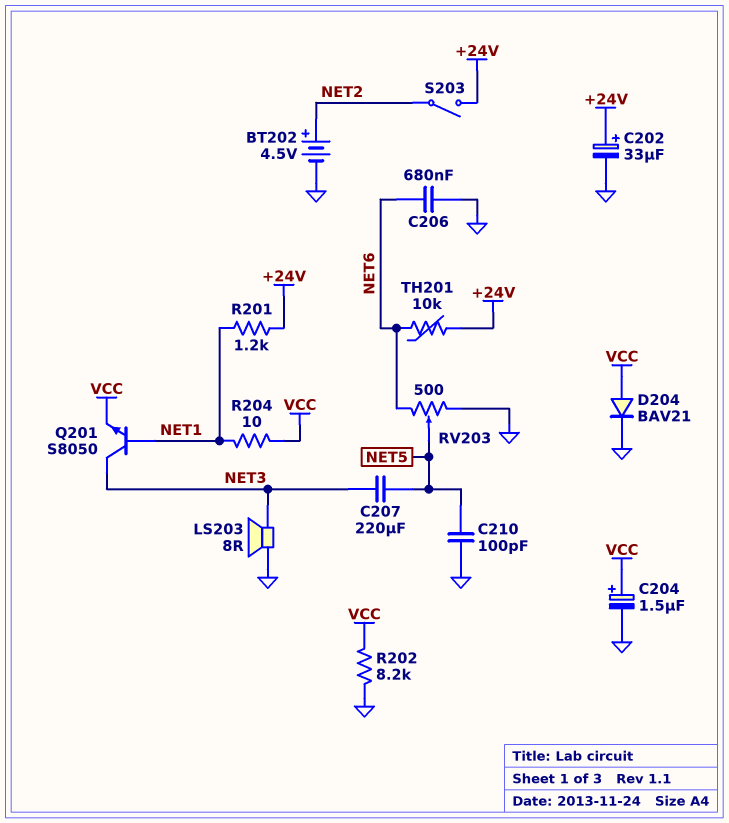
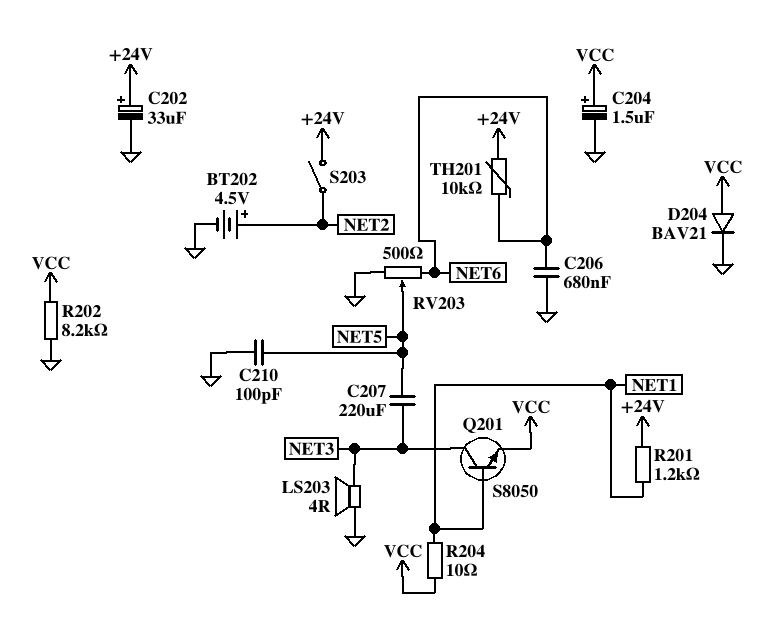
LS203: speaker 8R (GND, NET3) -> speaker 4R (GND, NET3)

